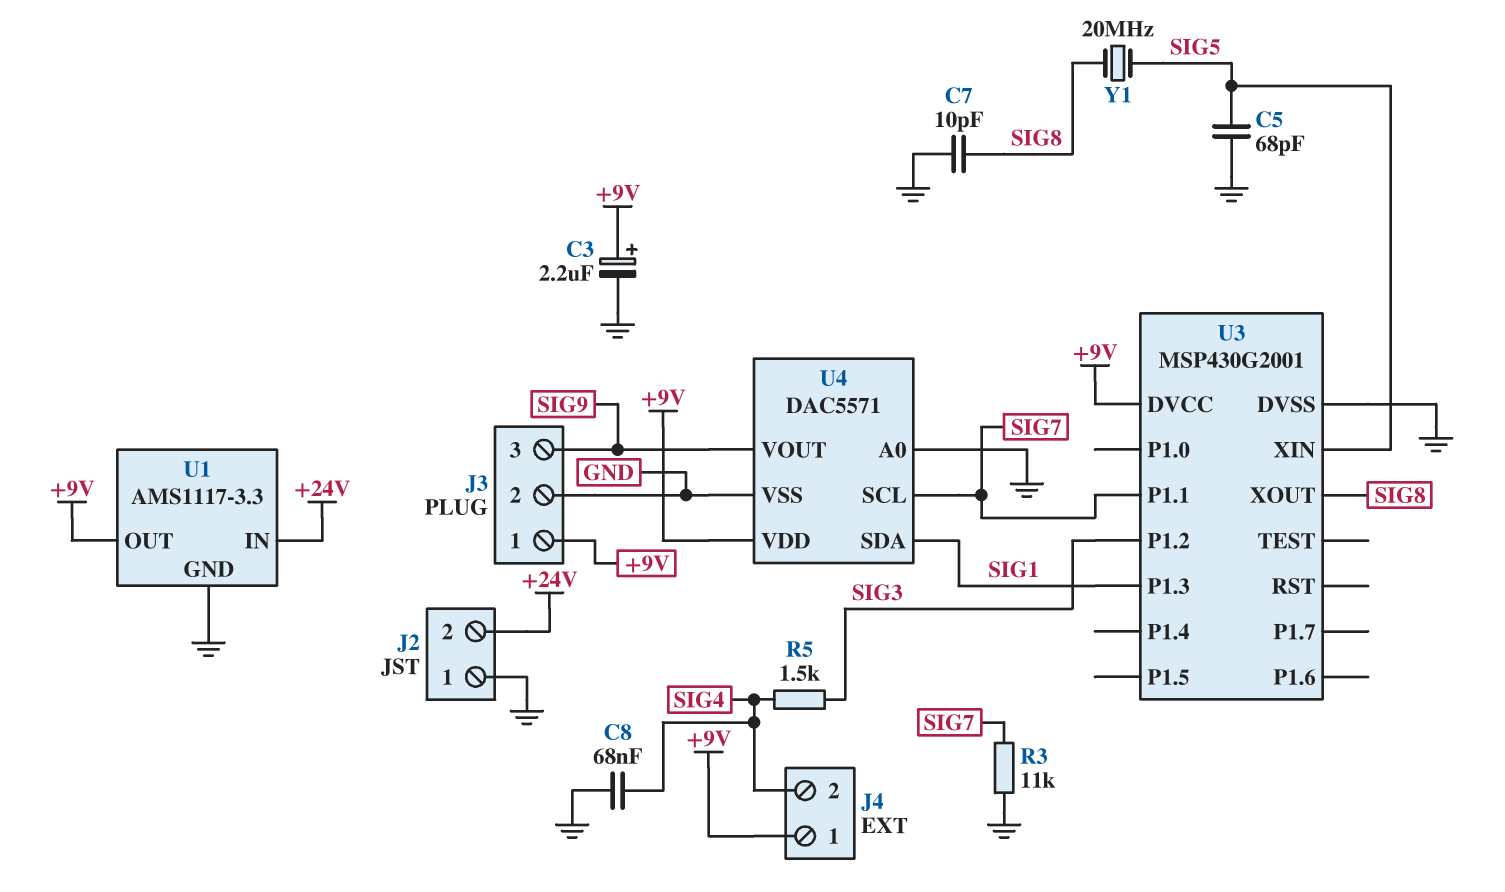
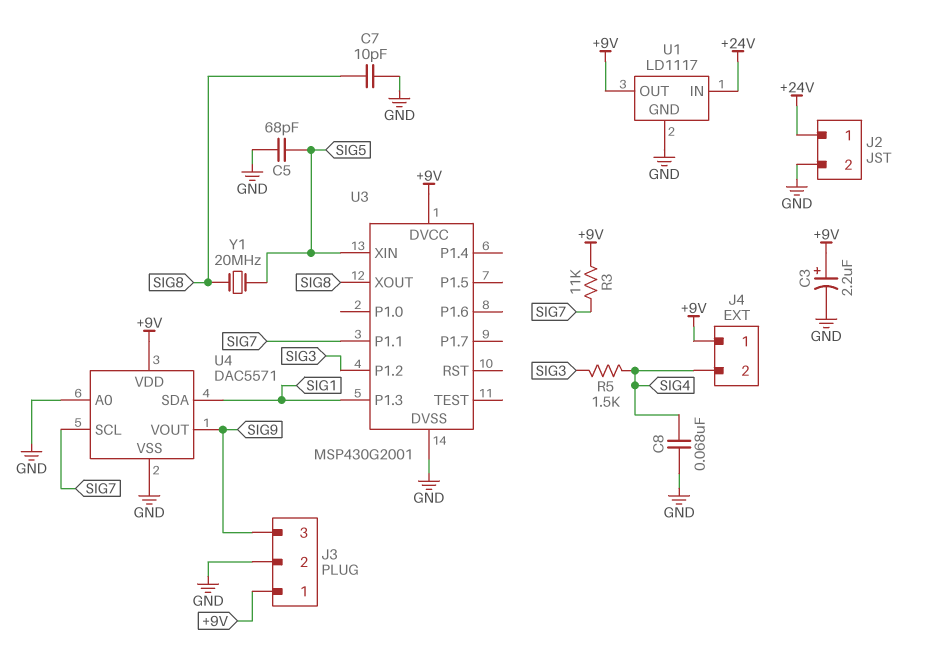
J2 pin 1: GND -> +24V
J2 pin 2: +24V -> GND
R3: 11k (GND, SIG7) -> 11k (+9V, SIG7)
U1: AMS1117-3.3 -> LD1117

